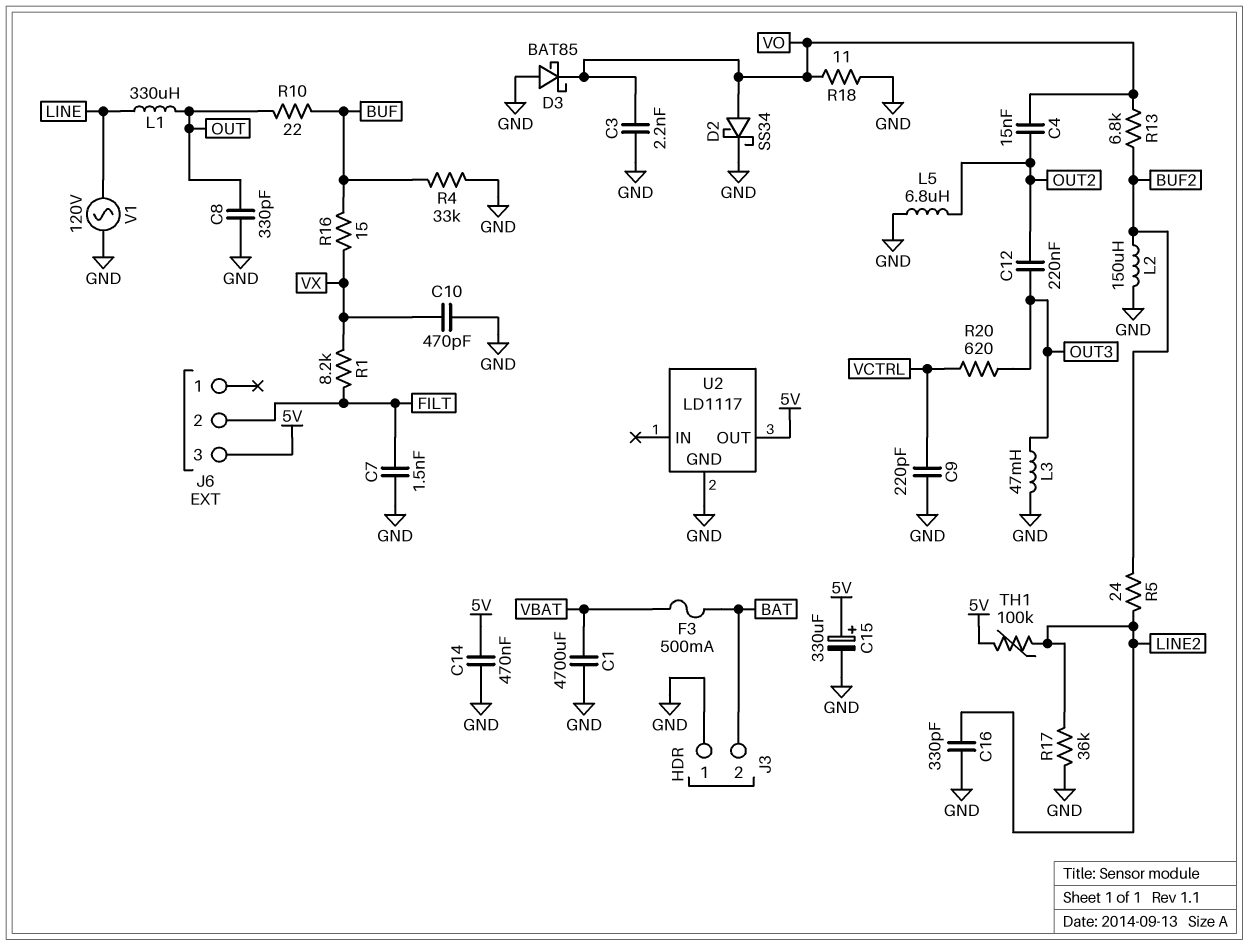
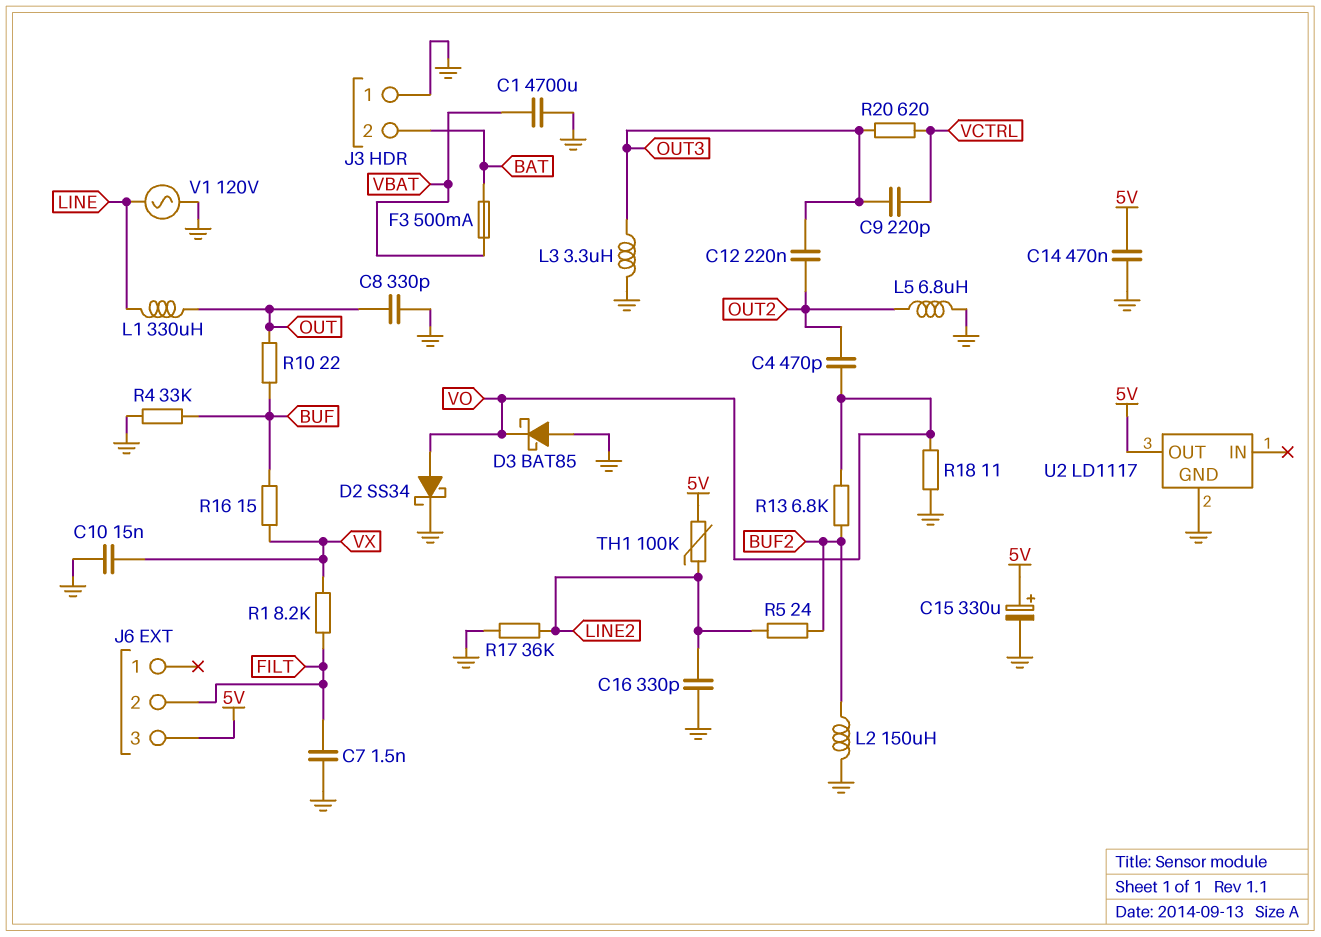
C3: 2.2nF (GND, VO) -> none
C4: 15nF (OUT2, VO) -> 470pF (OUT2, VO)
C9: 220pF (GND, VCTRL) -> 220pF (OUT3, VCTRL)
C10: 470pF (GND, VX) -> 15nF (GND, VX)
L3: 47mH (GND, OUT3) -> 3.3uH (GND, OUT3)

